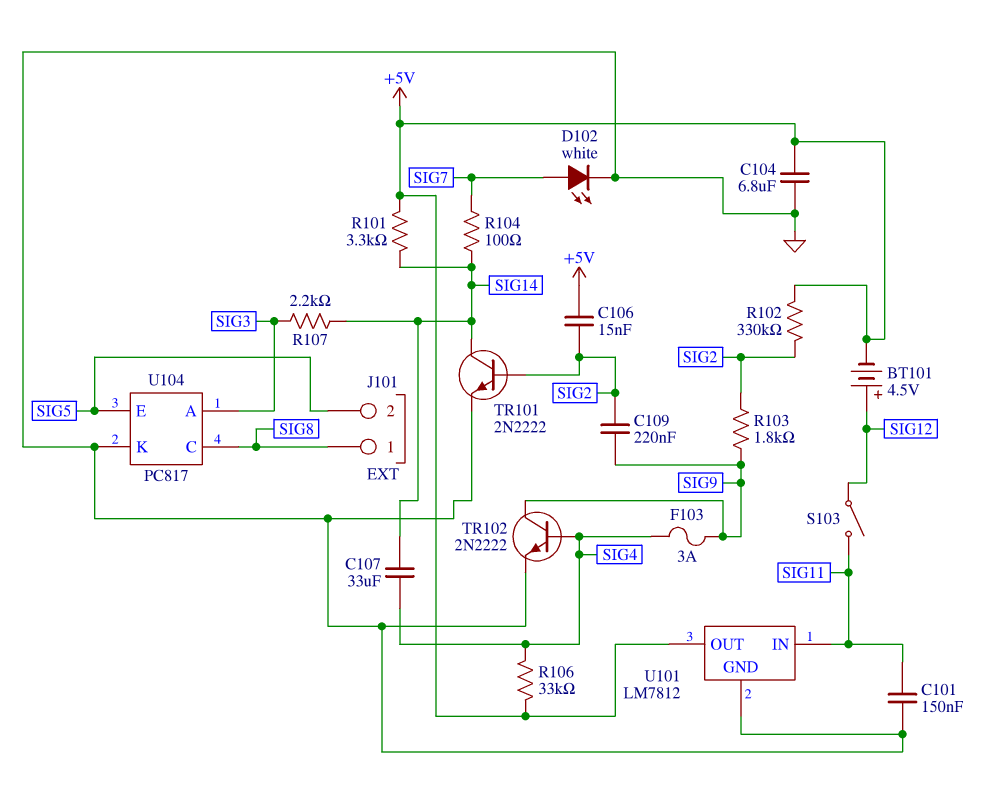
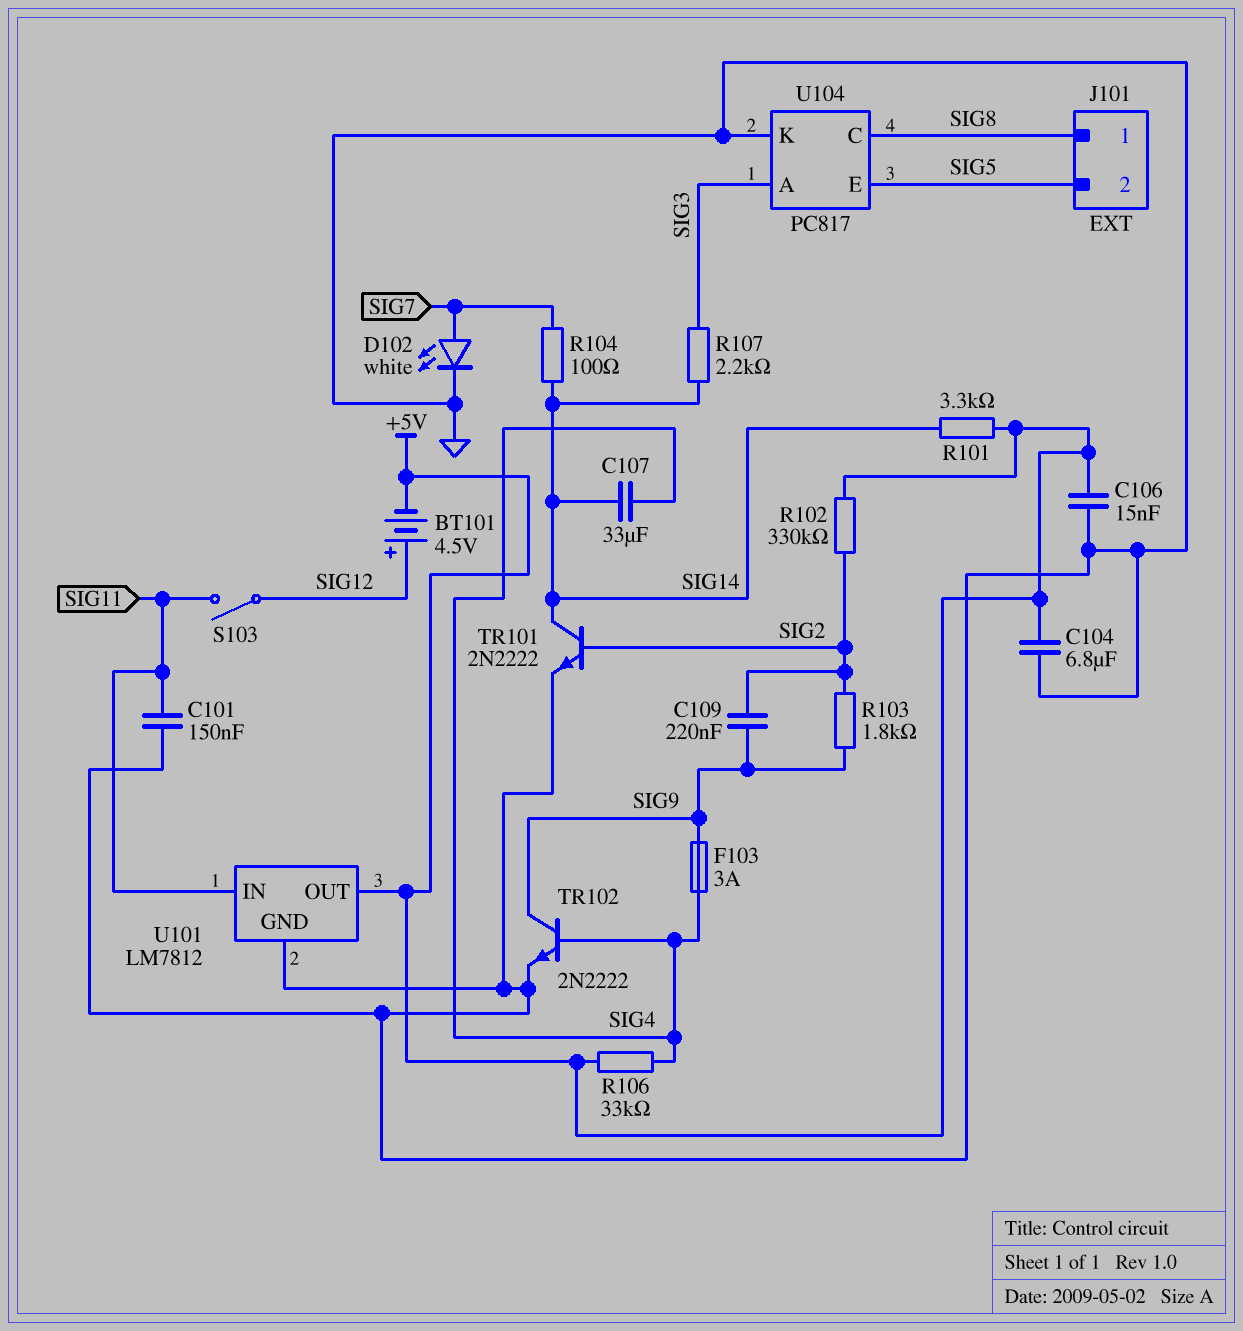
C106: 15nF (+5V, SIG2) -> 15nF (+5V, GND)

